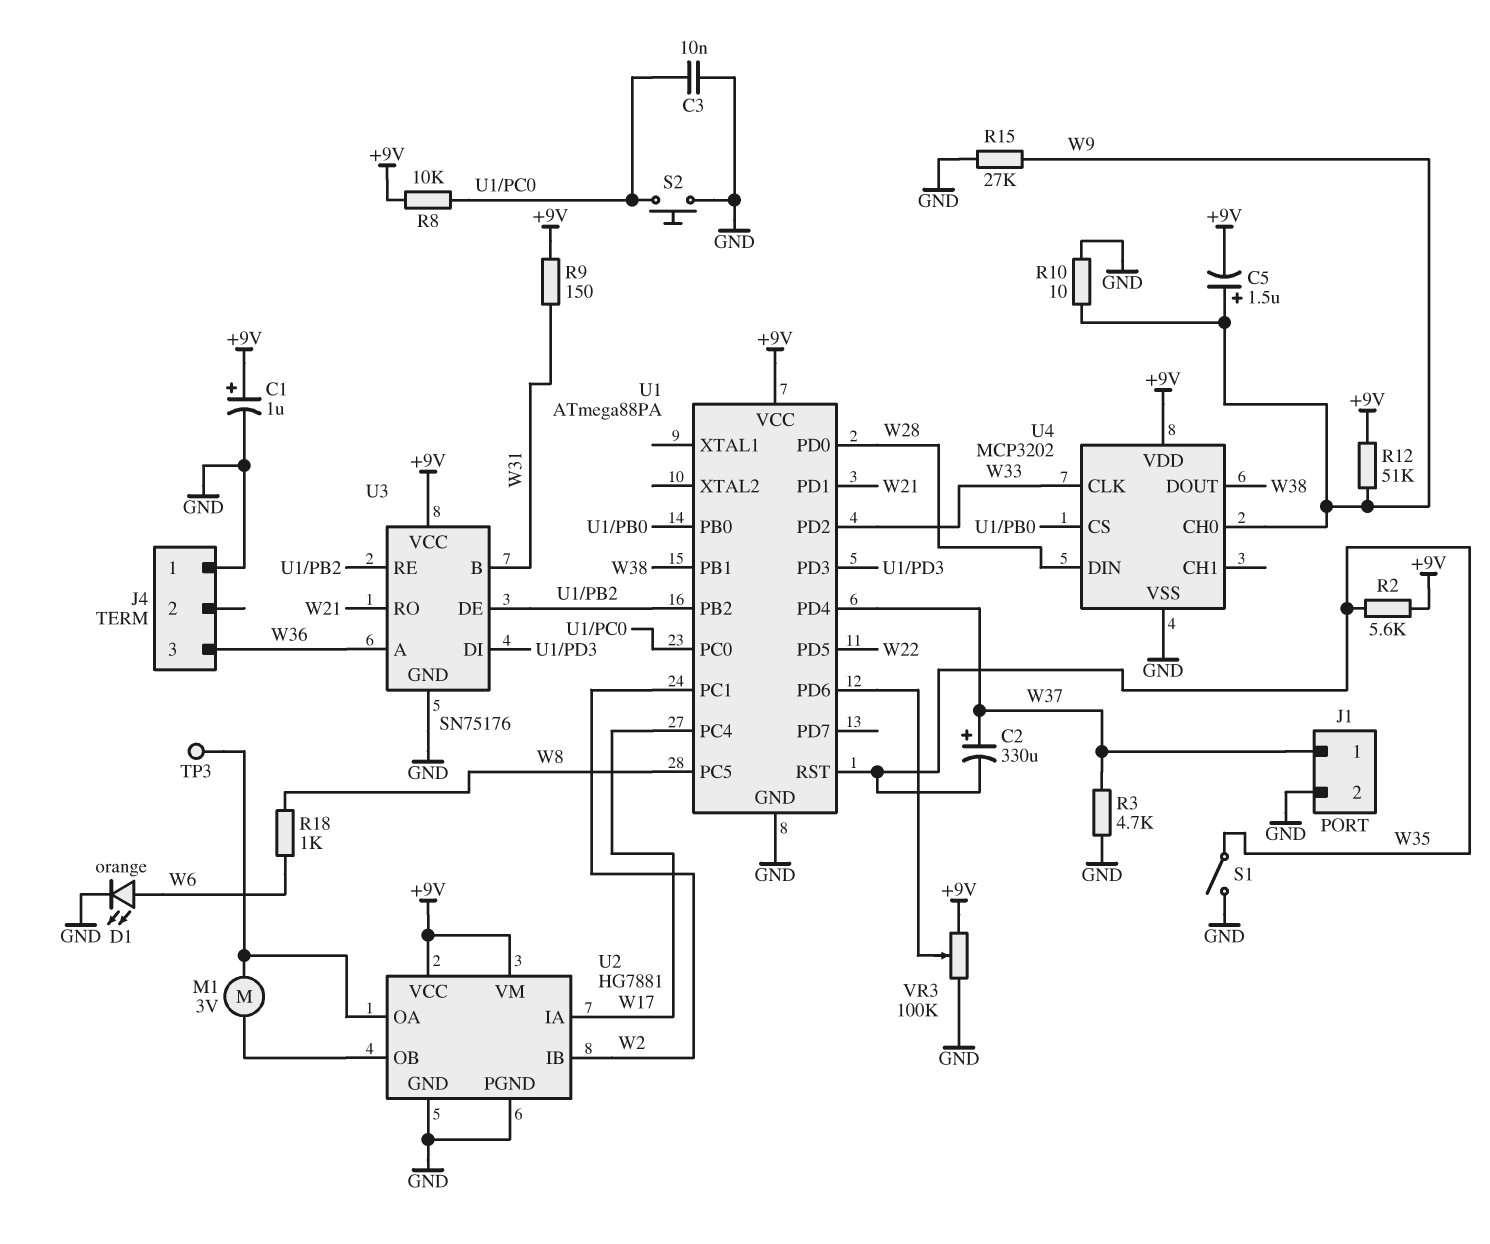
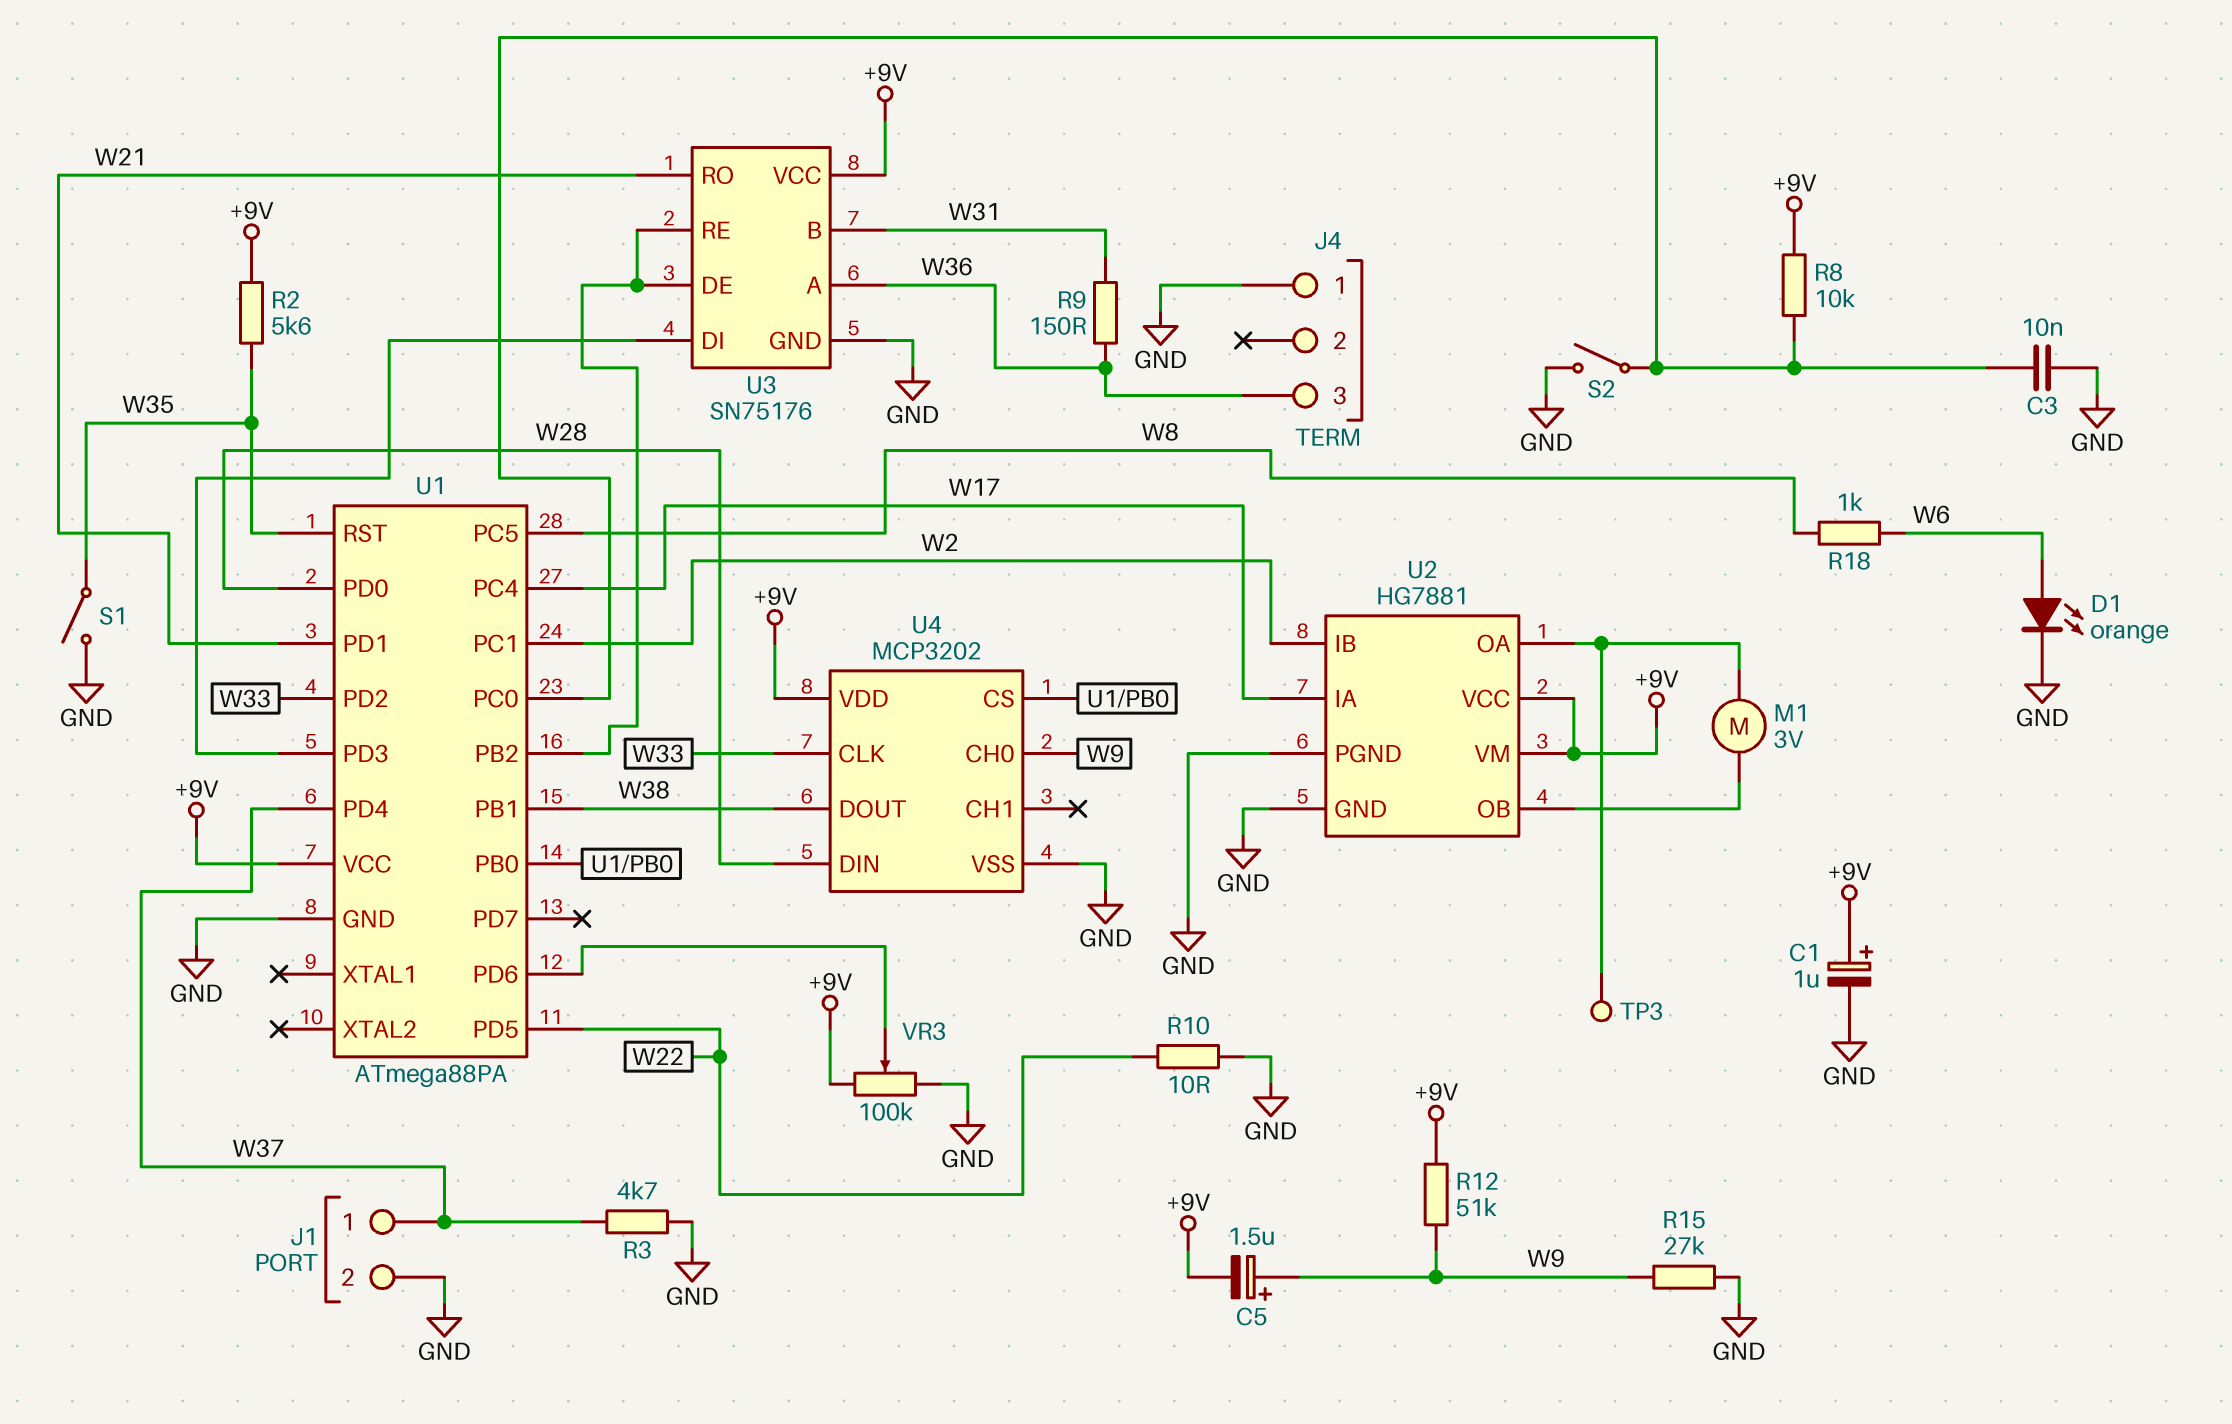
C2: 330uF (plus W37, minus W35) -> none
R9: 150 (+9V, W31) -> 150 (W31, W36)
R10: 10 (GND, W9) -> 10 (GND, W22)
S2: button (GND, U1/PC0) -> switch (GND, U1/PC0)

